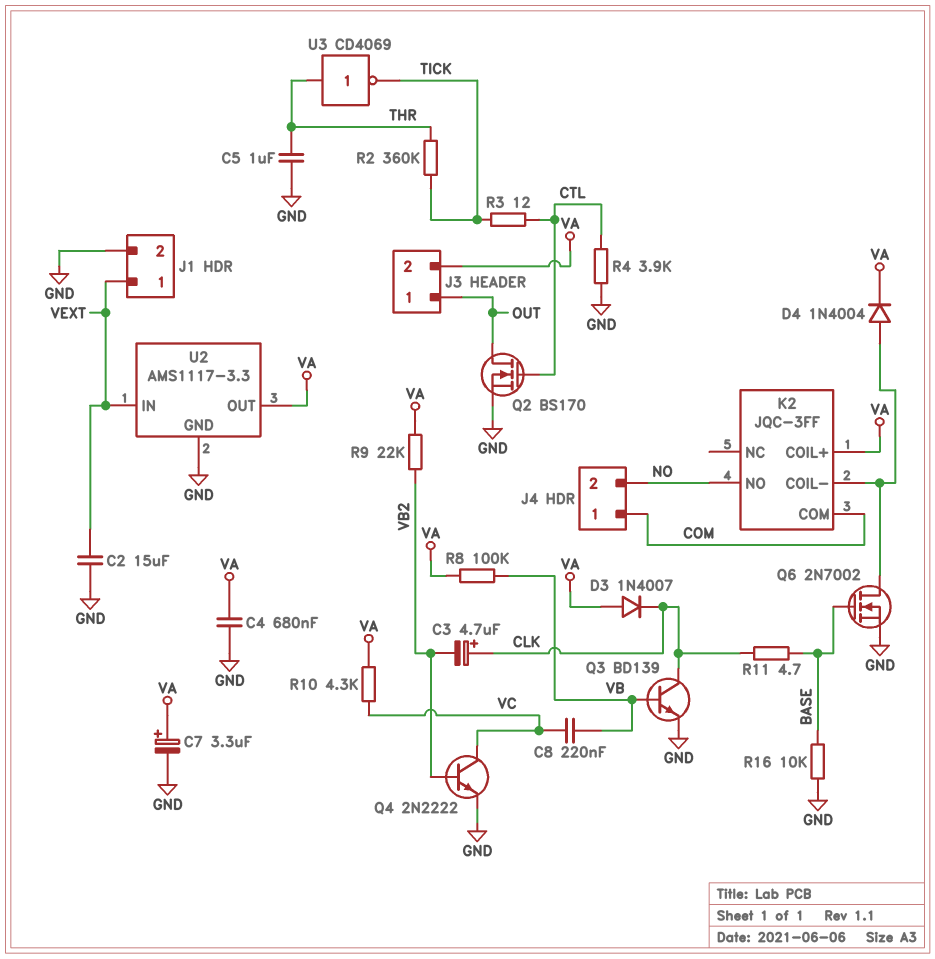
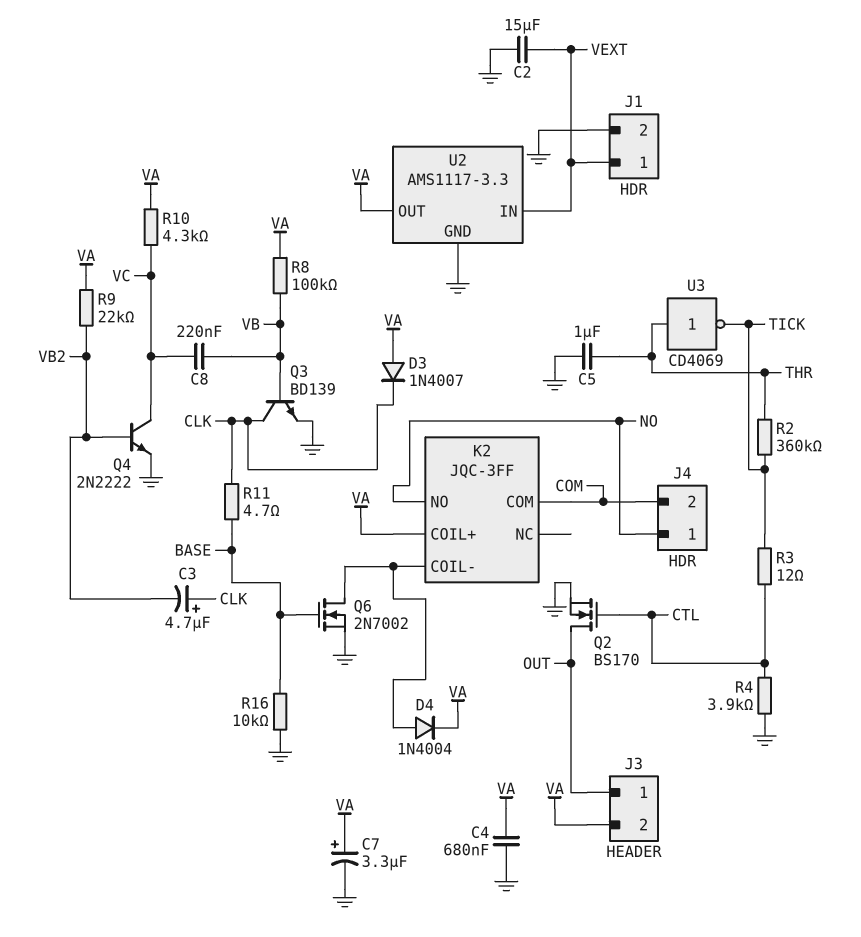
J4 pin 1: COM -> NO
J4 pin 2: NO -> COM

